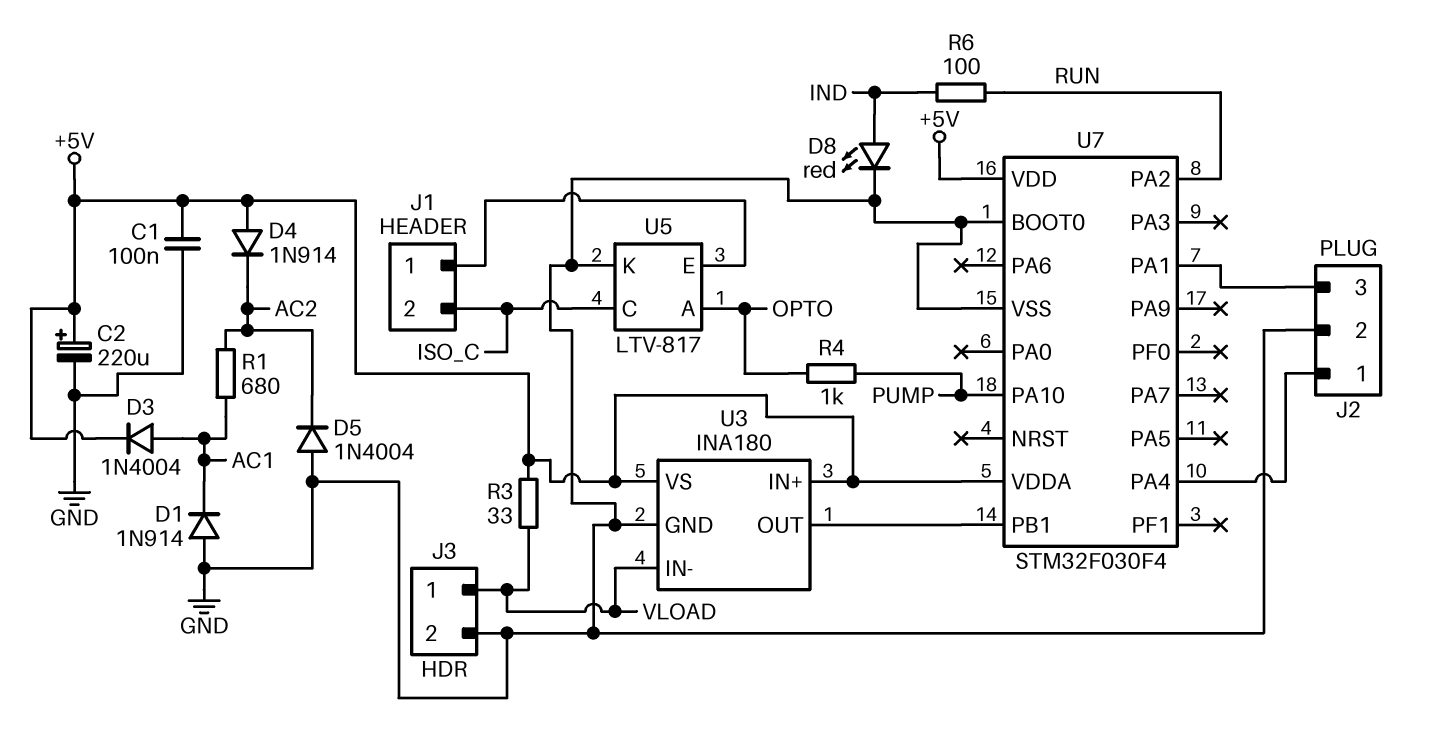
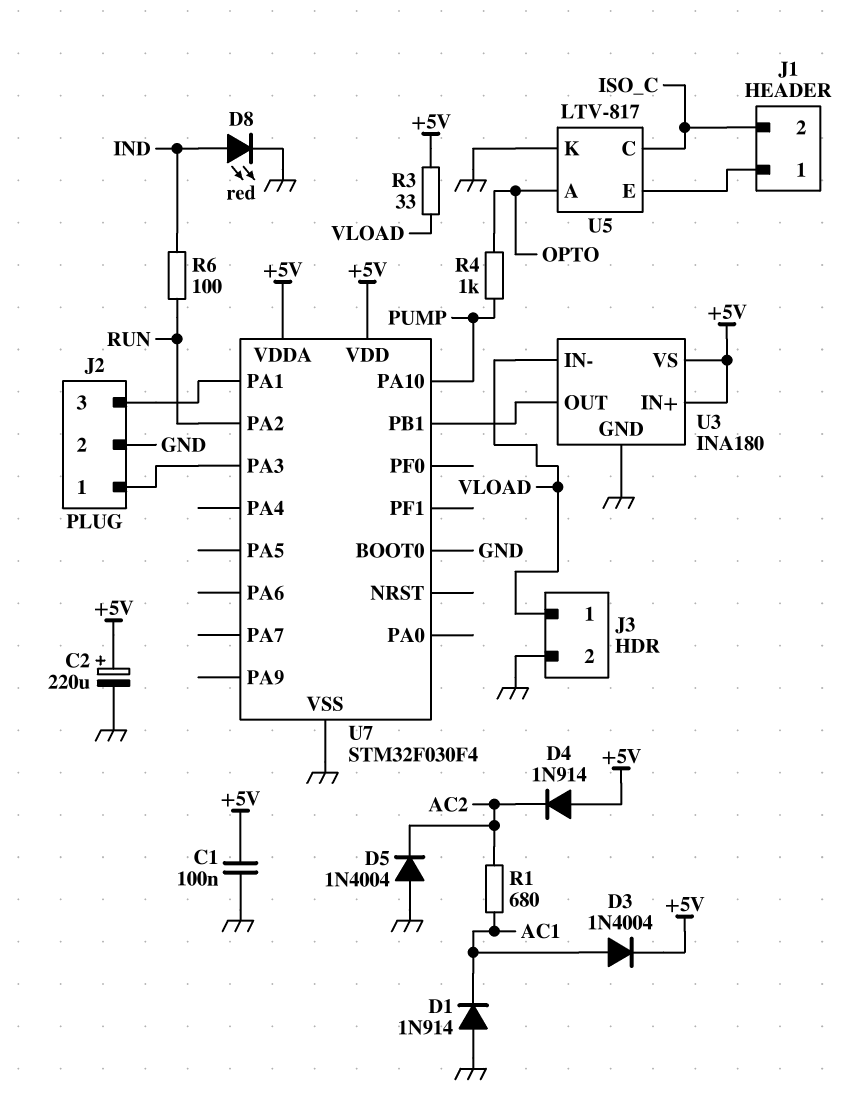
U7 pin PA3: none -> J2/1
U7 pin PA4: J2/1 -> none

